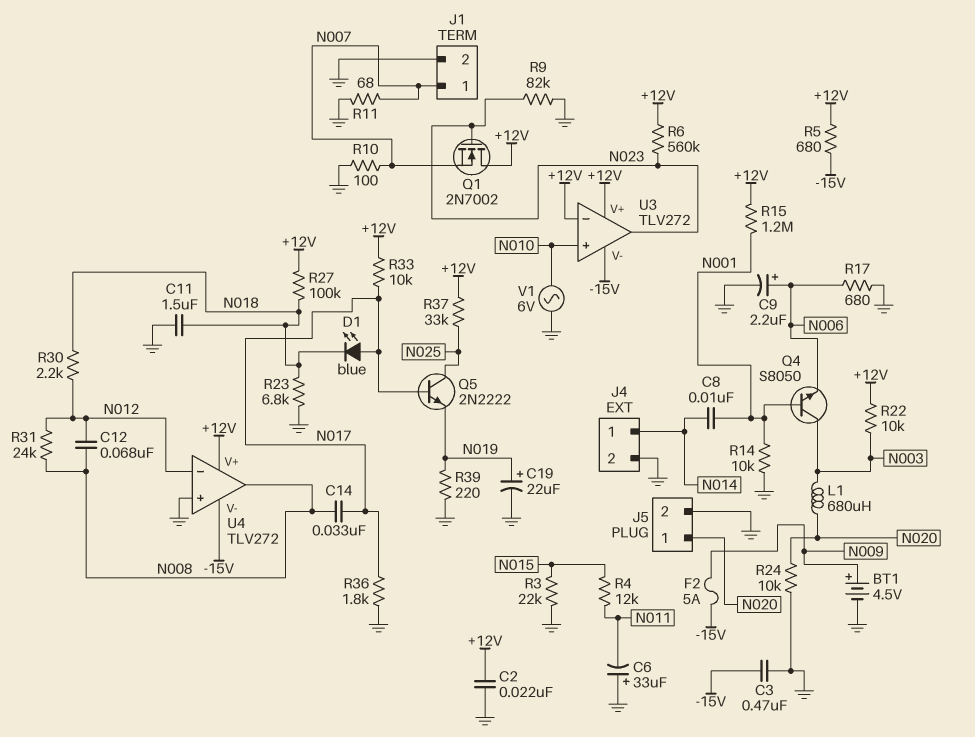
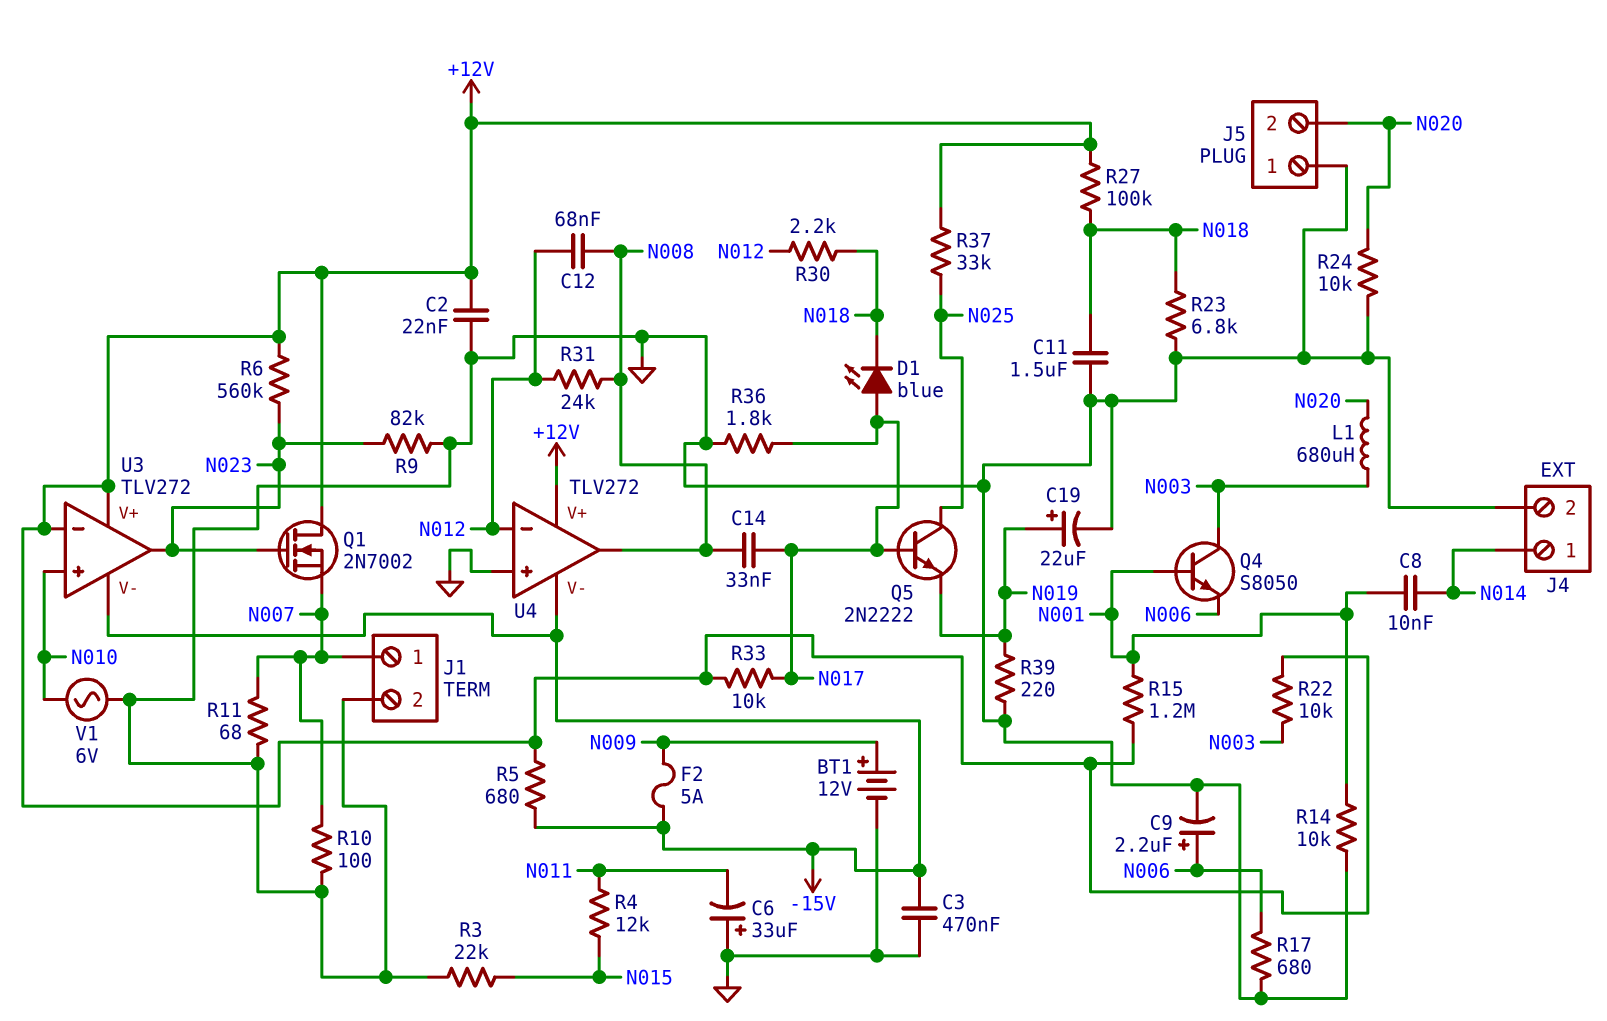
BT1: 4.5V (plus N009, minus GND) -> 12V (plus N009, minus GND)
J5 pin 1: N020 -> GND
J5 pin 2: GND -> N020

